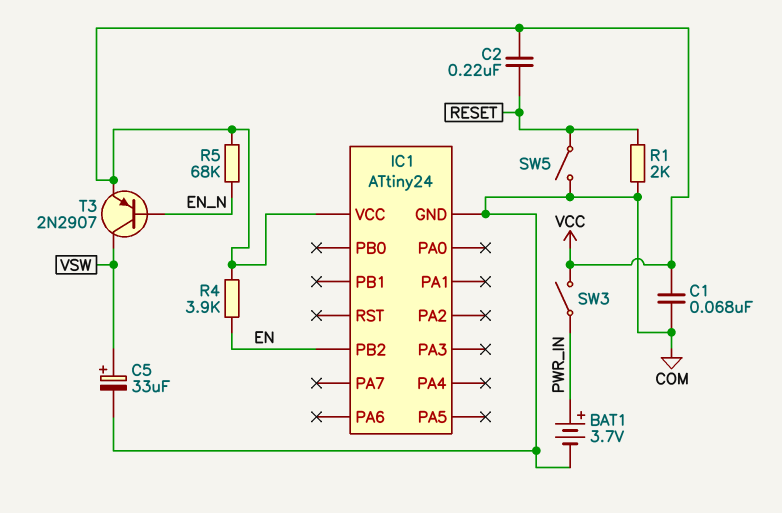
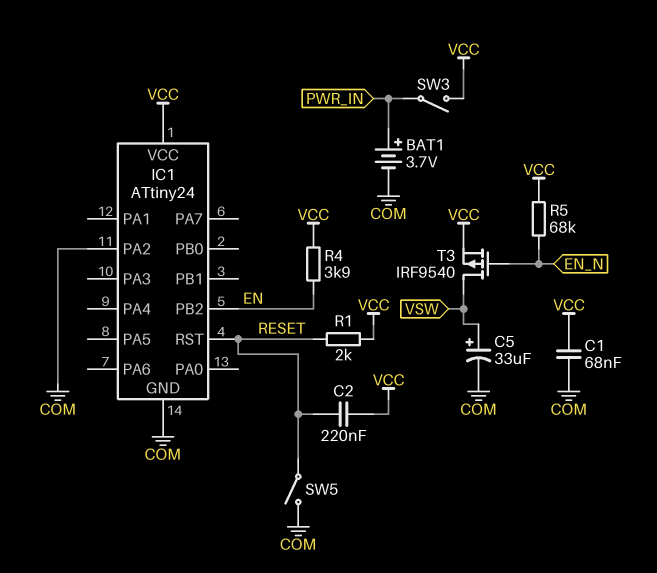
IC1 pin PA2: none -> COM
IC1 pin RST: none -> RESET
R1: 2k (COM, RESET) -> 2k (RESET, VCC)
T3: PNP 2N2907 (B EN_N, C VSW, E VCC) -> PMOS IRF9540 (G EN_N, D VSW, S VCC)

